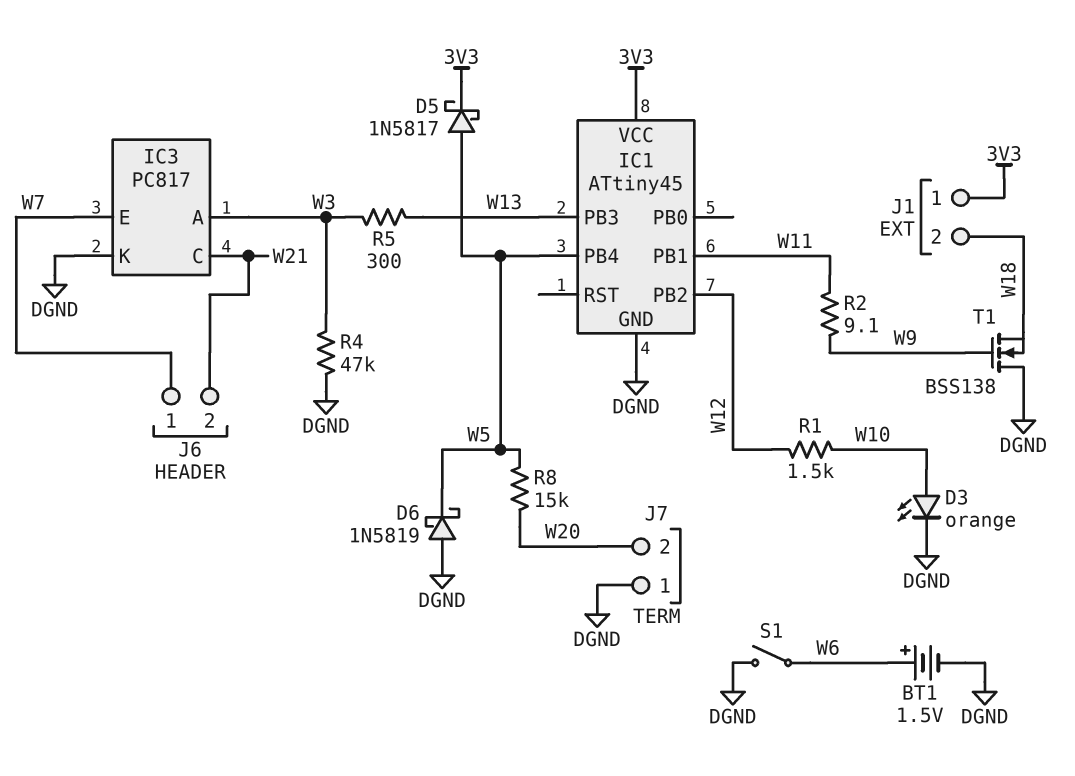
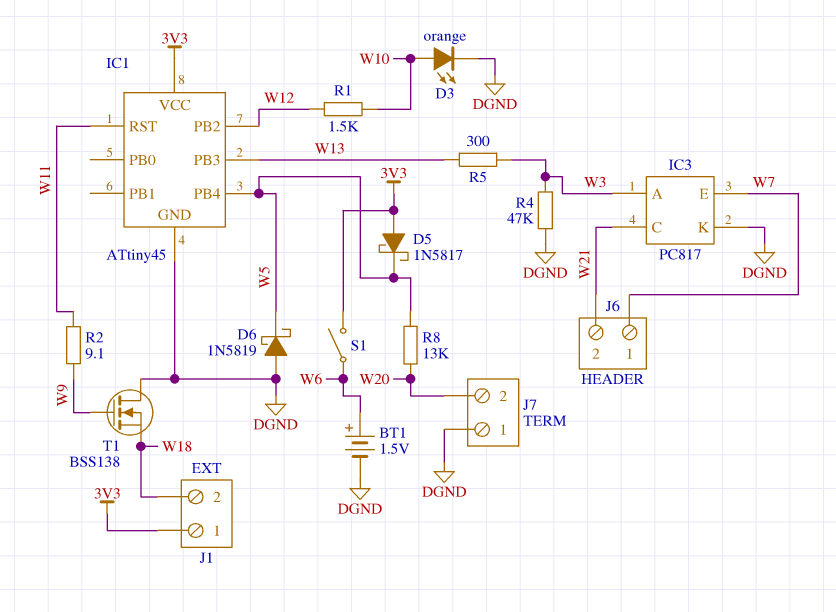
D5: schottky 1N5817 (A W5, K 3V3) -> schottky 1N5817 (A 3V3, K W5)
IC1 pin PB1: W11 -> none
IC1 pin RST: none -> W11
R8: 15k (W5, W20) -> 13k (W5, W20)
S1: switch (DGND, W6) -> switch (3V3, W6)

